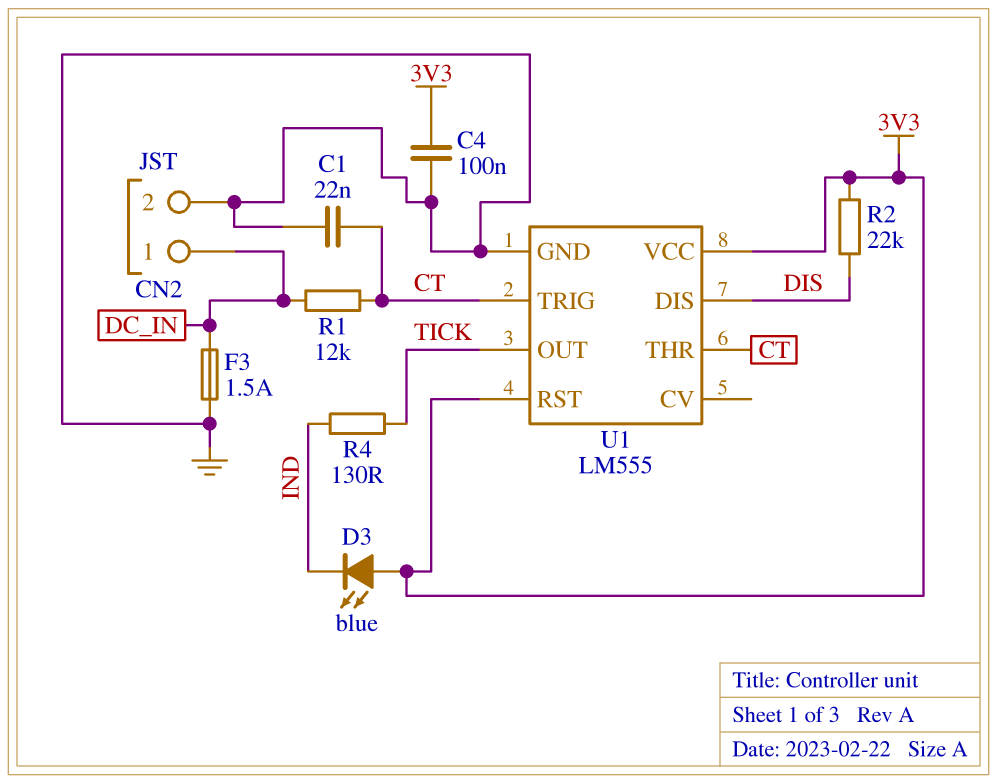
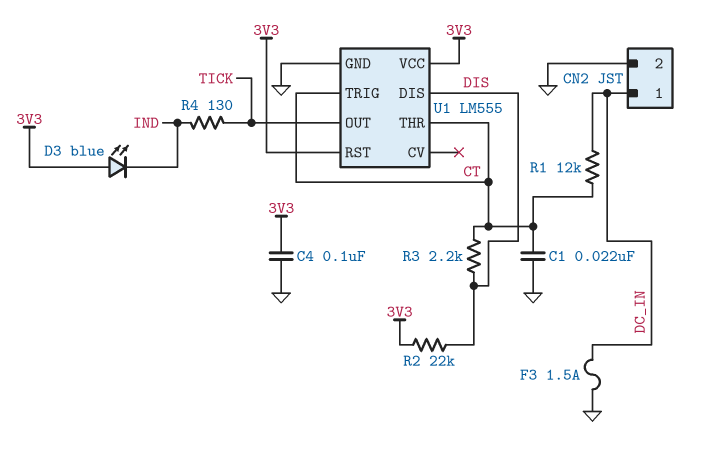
R3: none -> 2.2k (CT, DIS)

